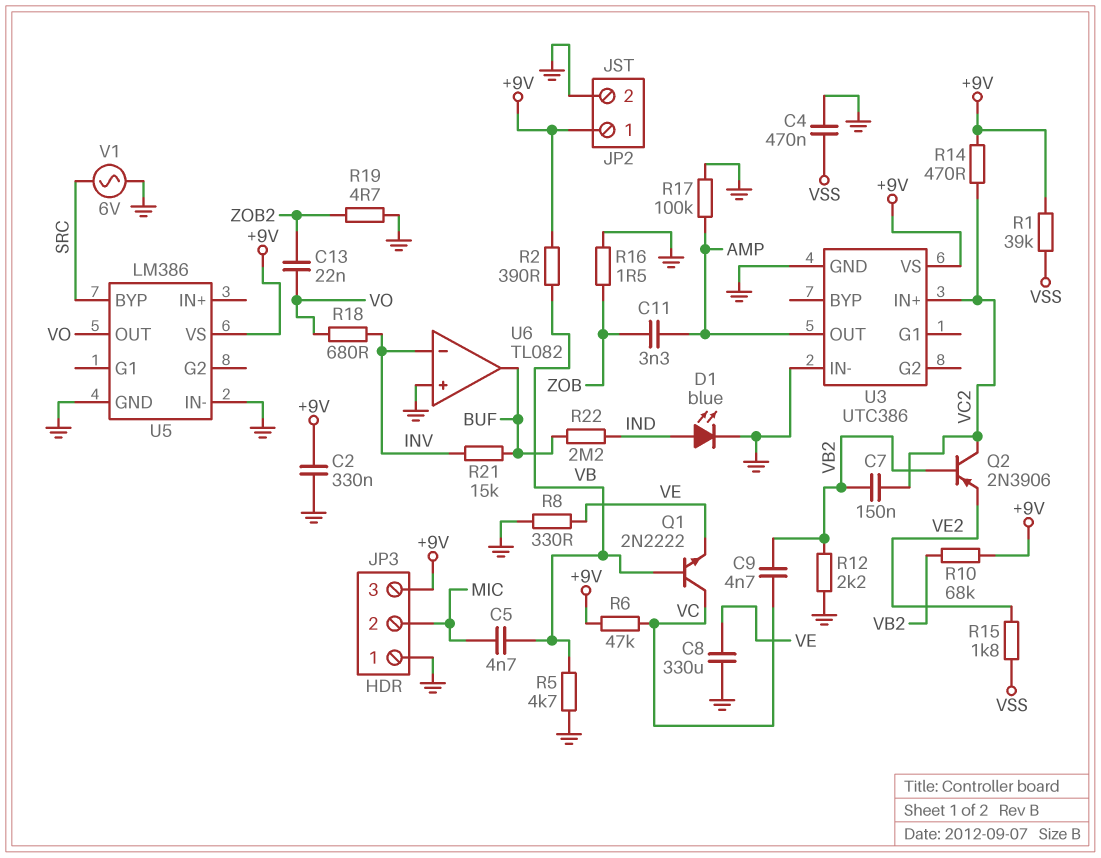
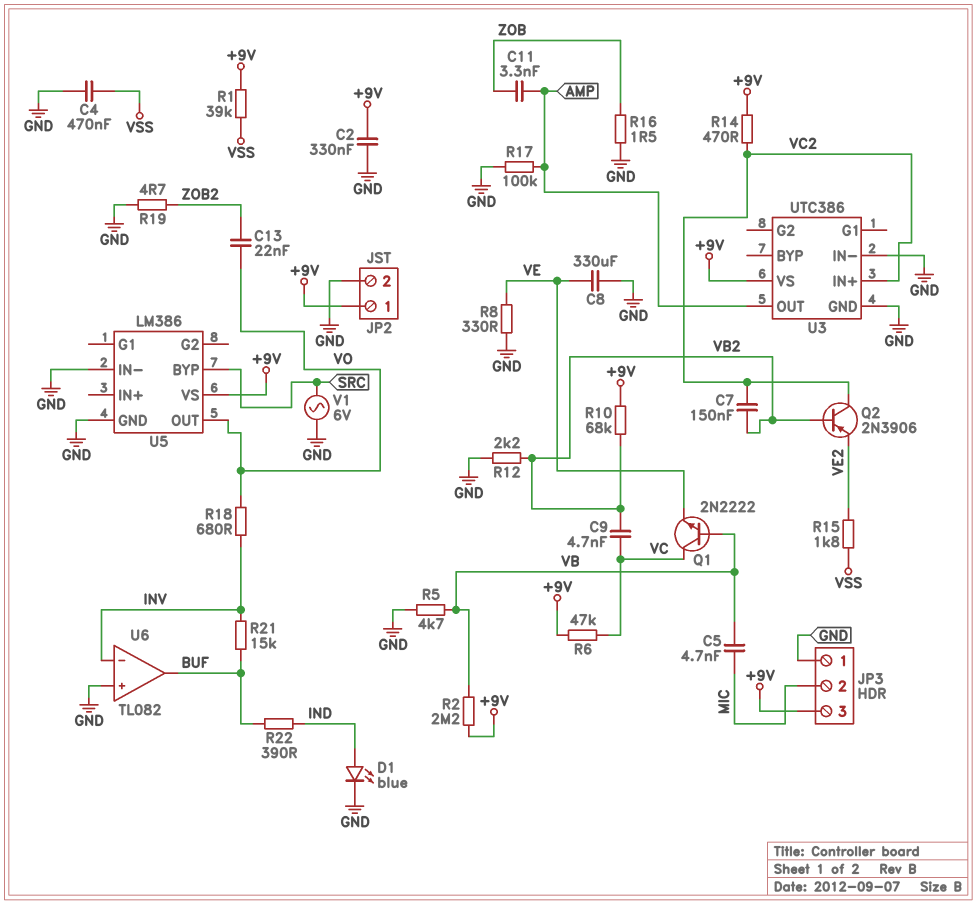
R2: 390 (+9V, VB) -> 2.2M (+9V, VB)
R22: 2.2M (BUF, IND) -> 390 (BUF, IND)

